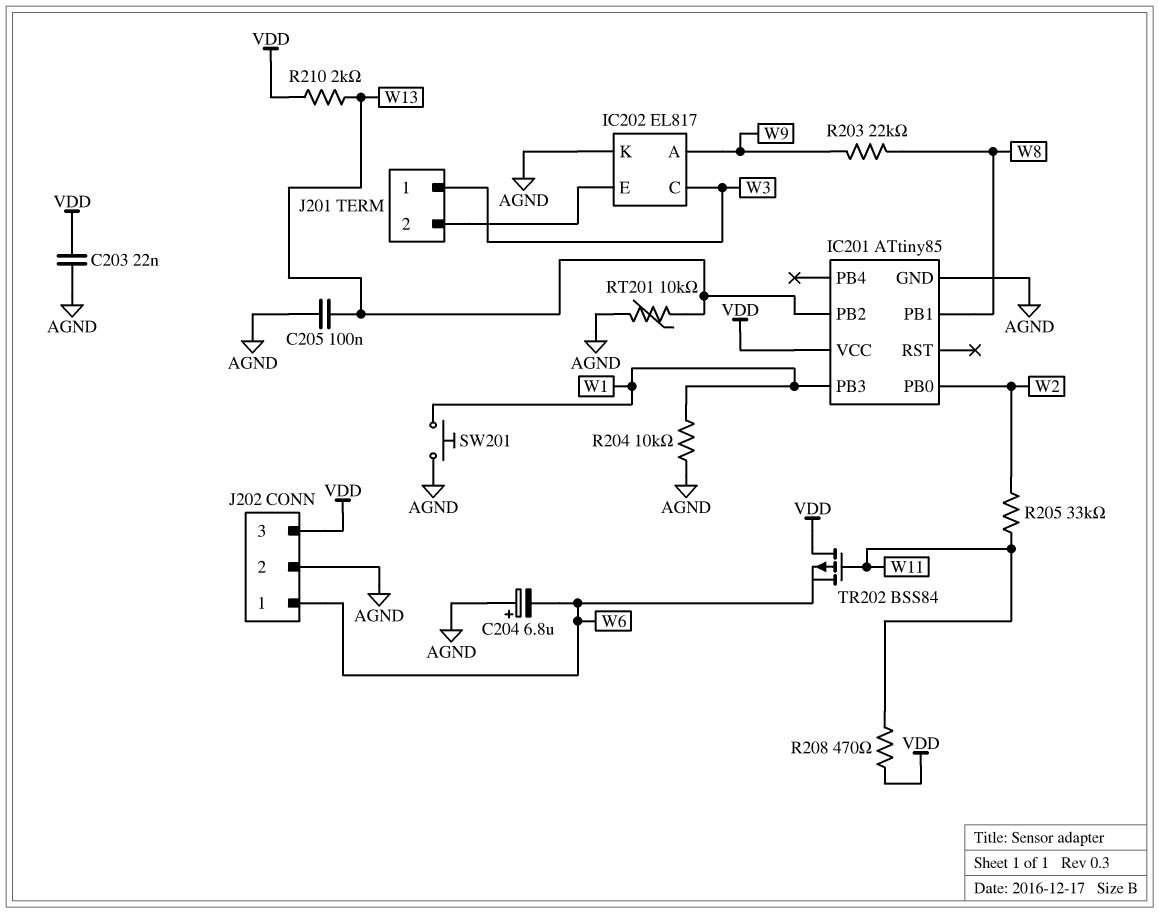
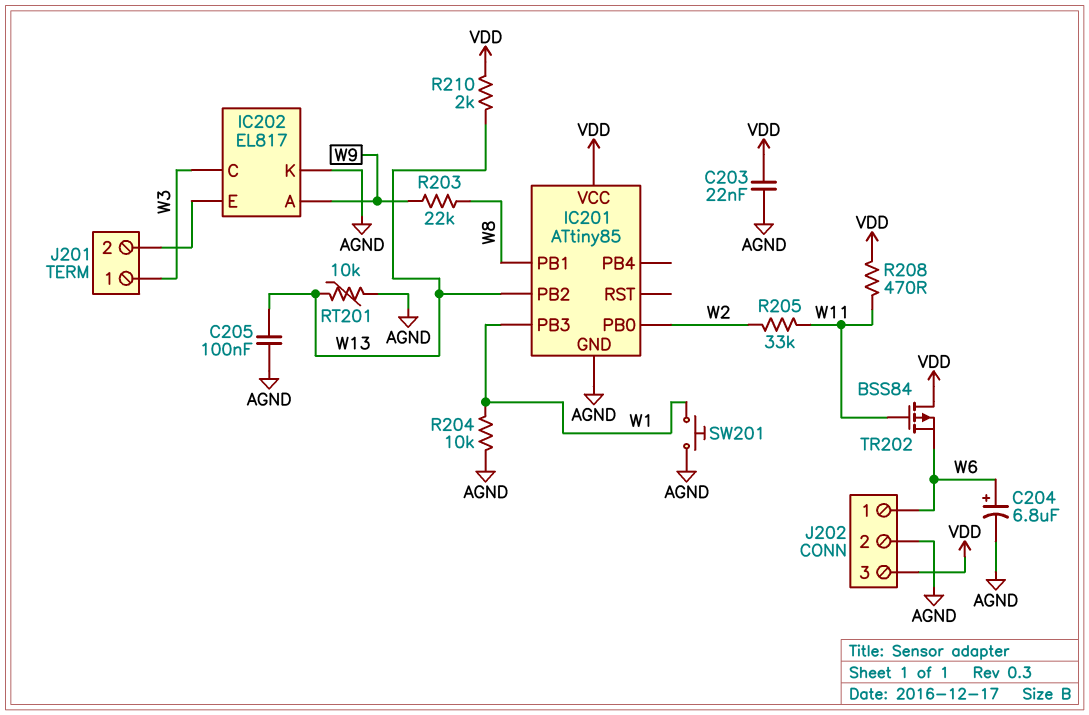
C204: 6.8uF (plus AGND, minus W6) -> 6.8uF (plus W6, minus AGND)

